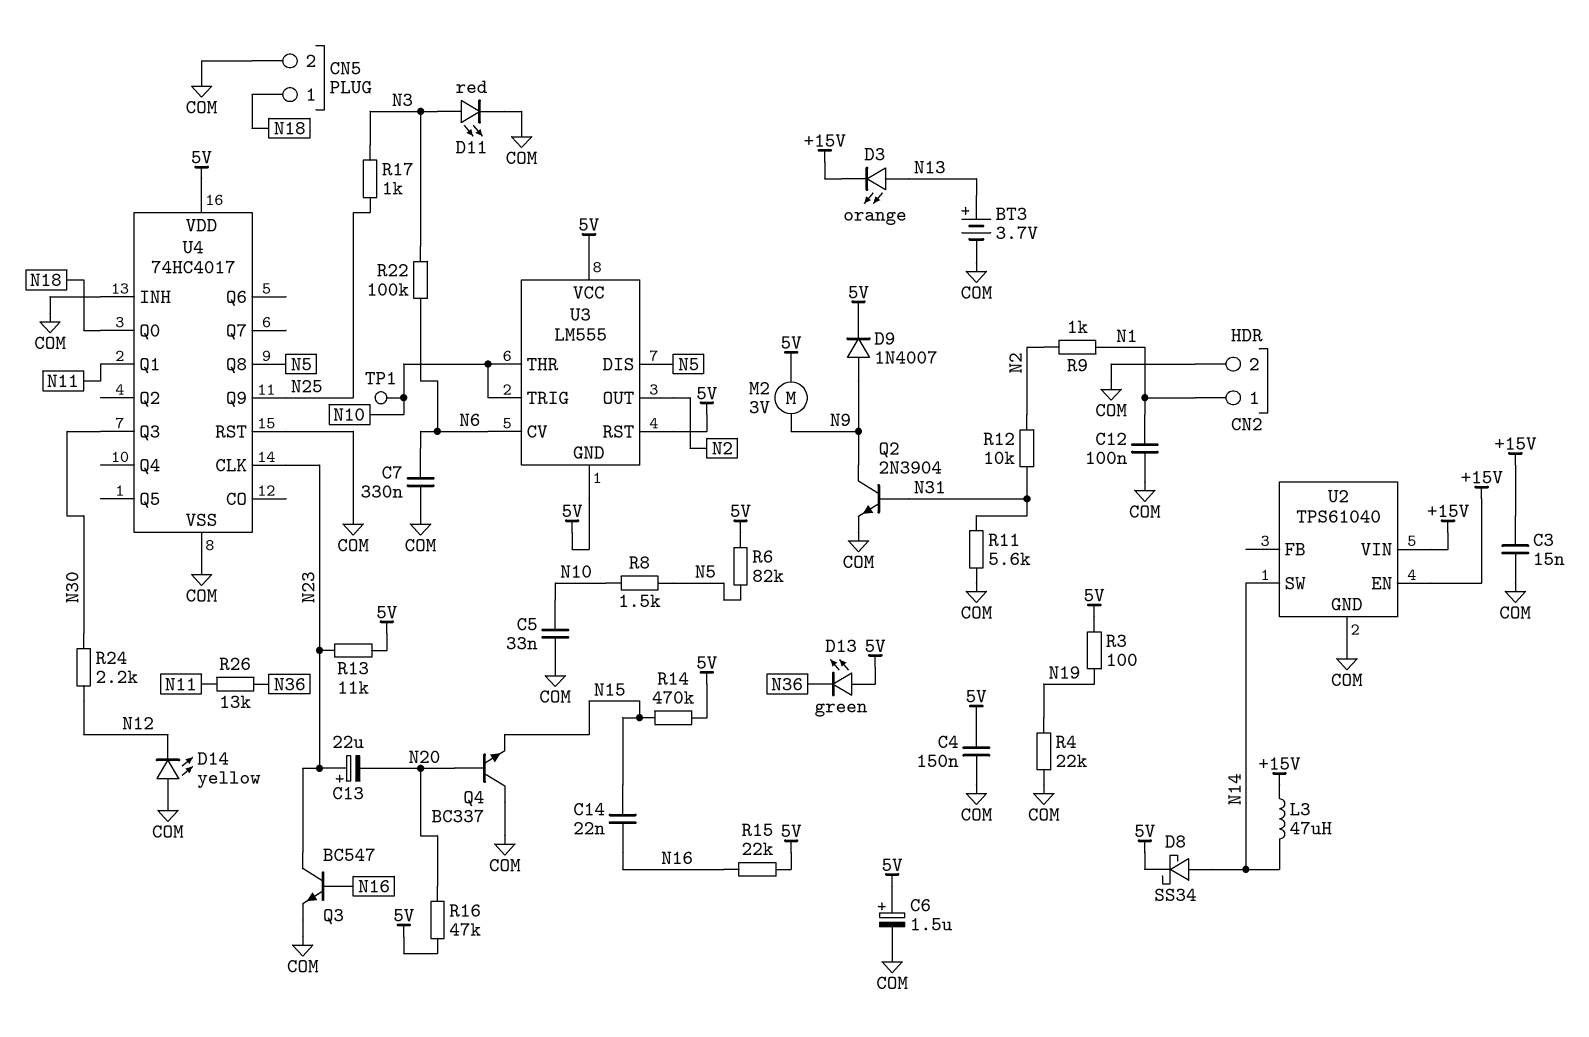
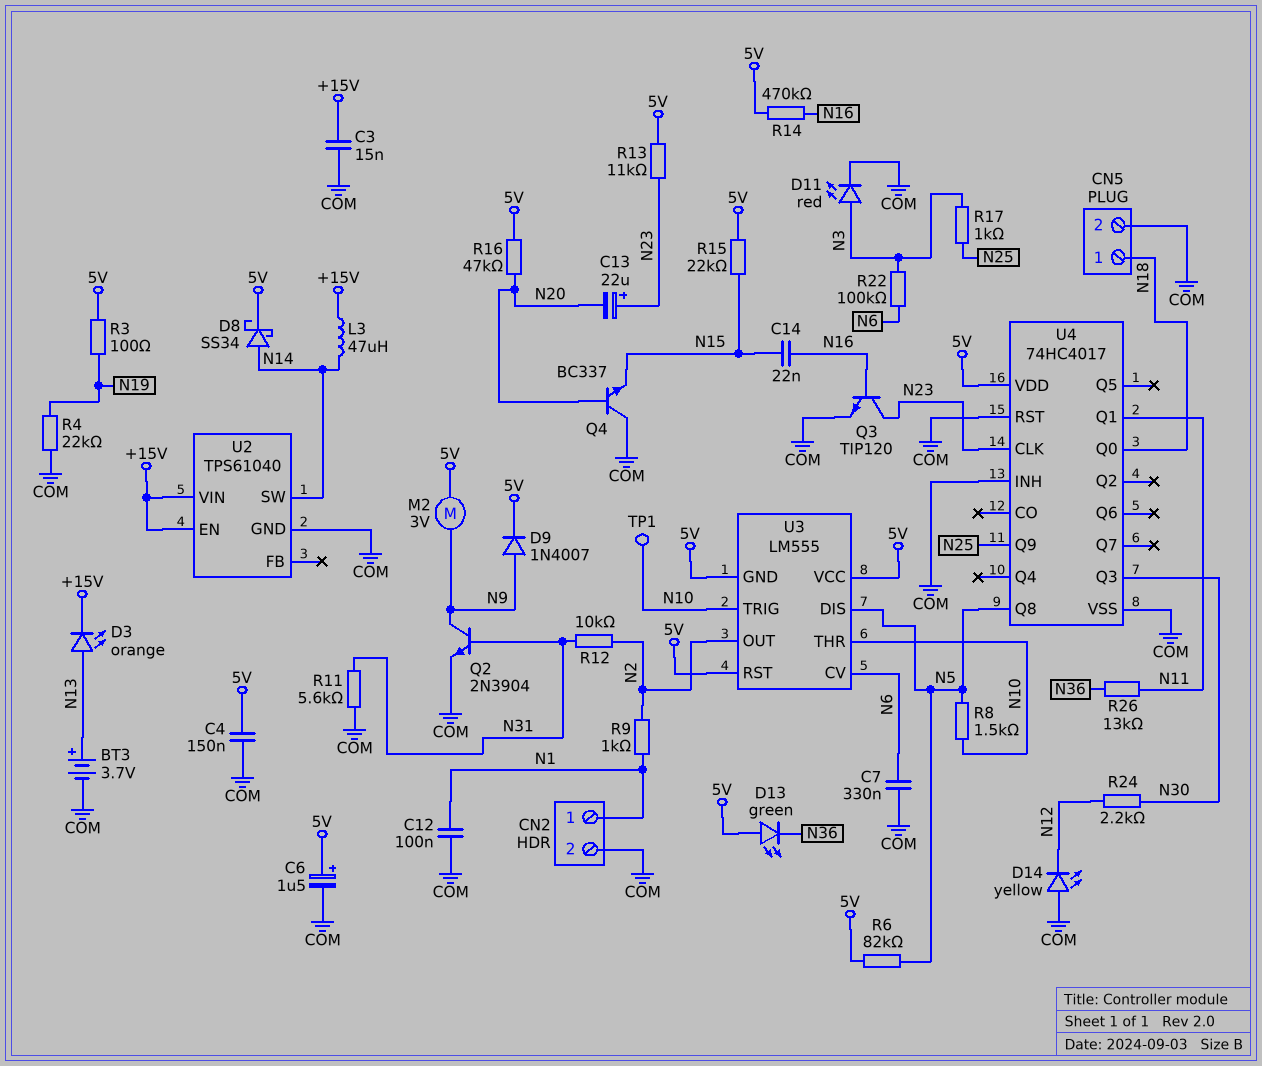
C5: 33nF (COM, N10) -> none
Q3: NPN BC547 (B N16, C N23, E COM) -> NPN TIP120 (B N16, C N23, E COM)
R14: 470k (5V, N15) -> 470k (5V, N16)
R15: 22k (5V, N16) -> 22k (5V, N15)

